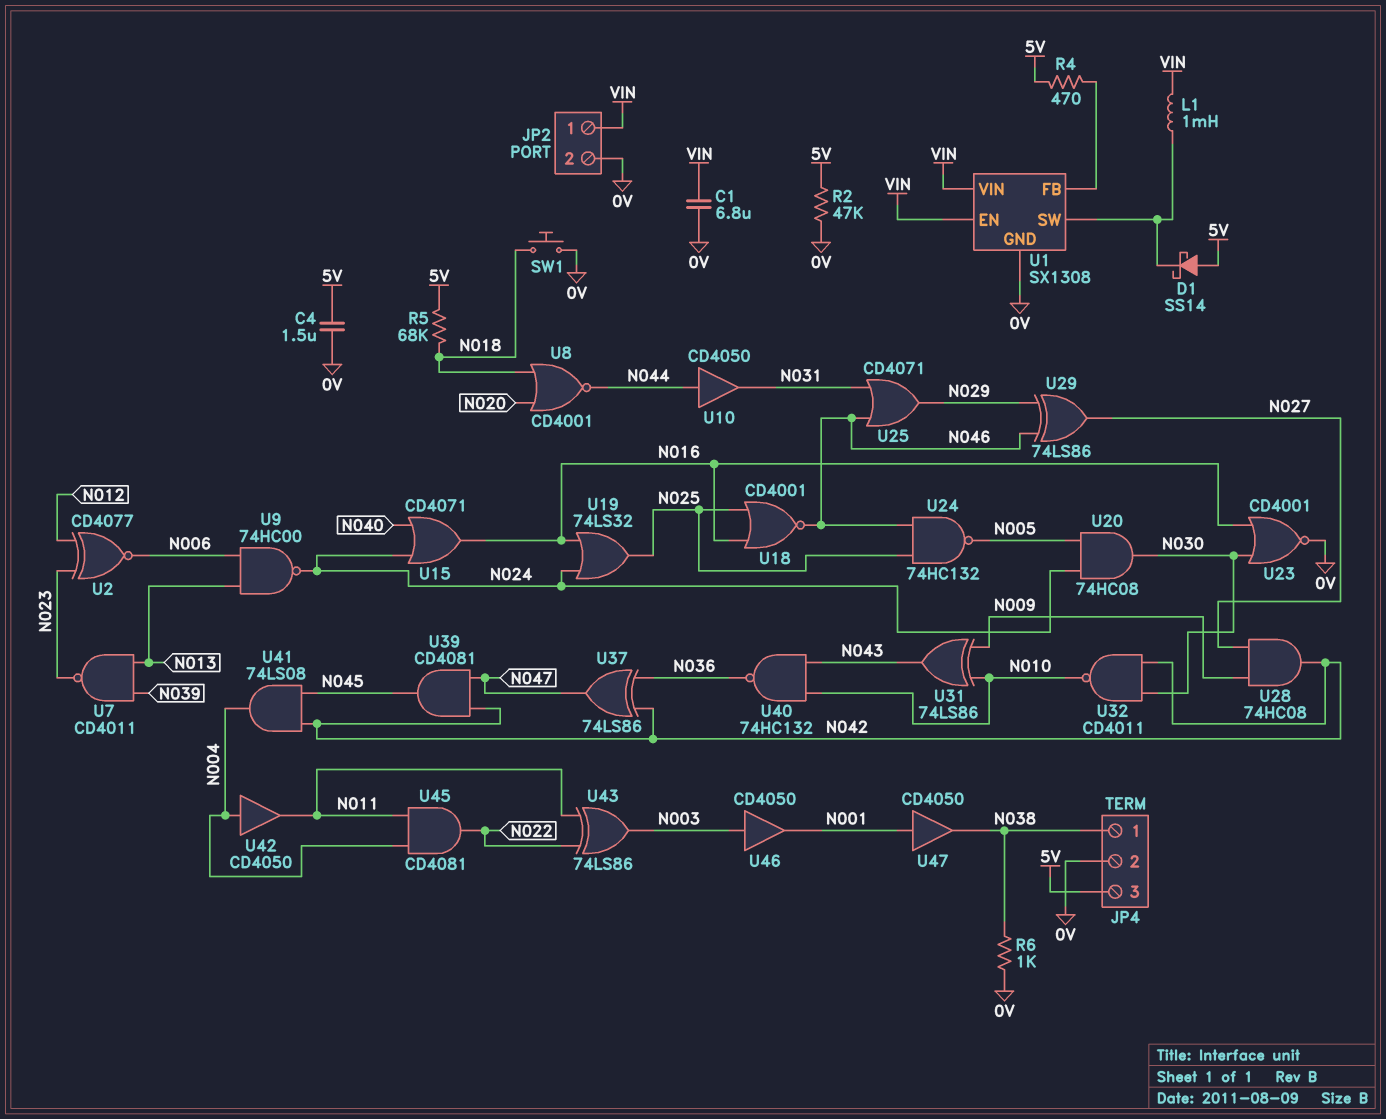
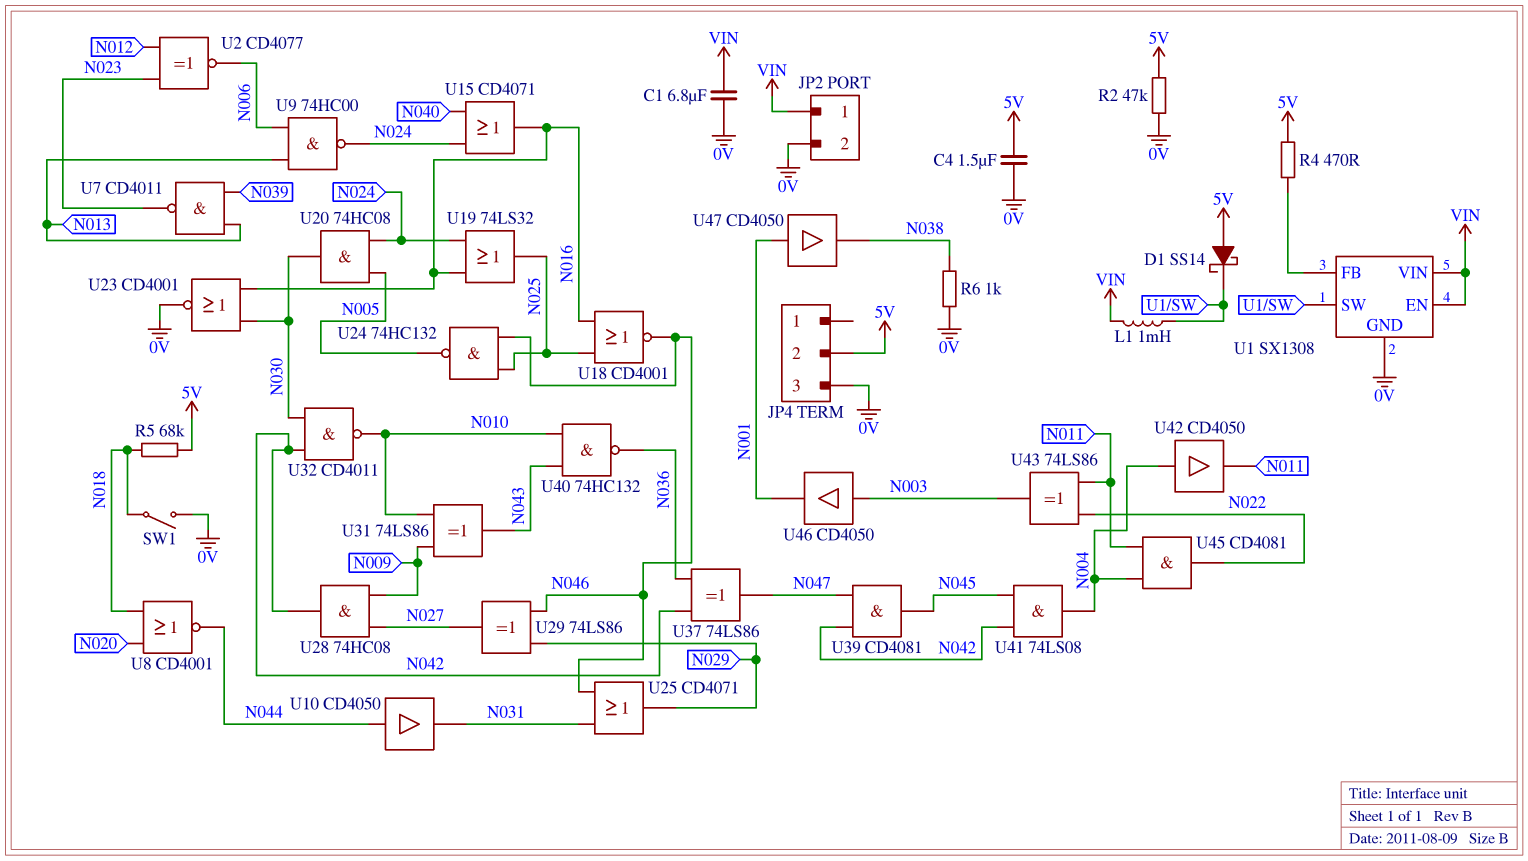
JP4 pin 1: N038 -> none
JP4 pin 2: 0V -> 5V
JP4 pin 3: 5V -> 0V
SW1: button (0V, N018) -> switch (0V, N018)

